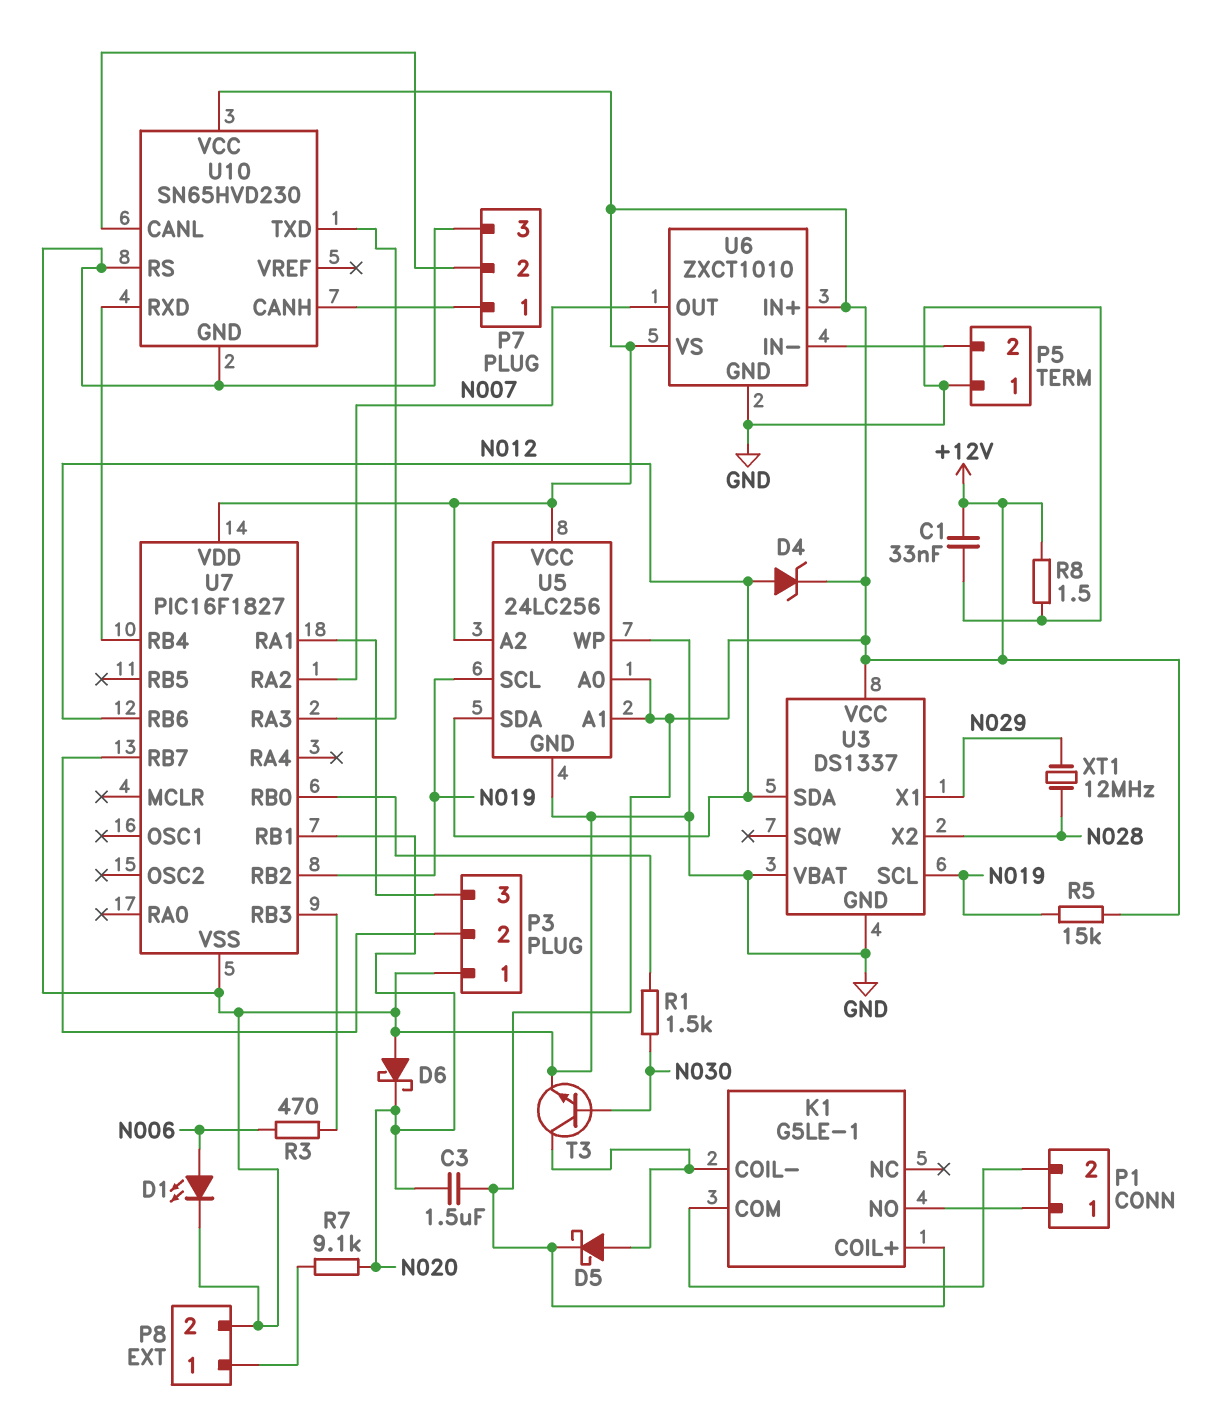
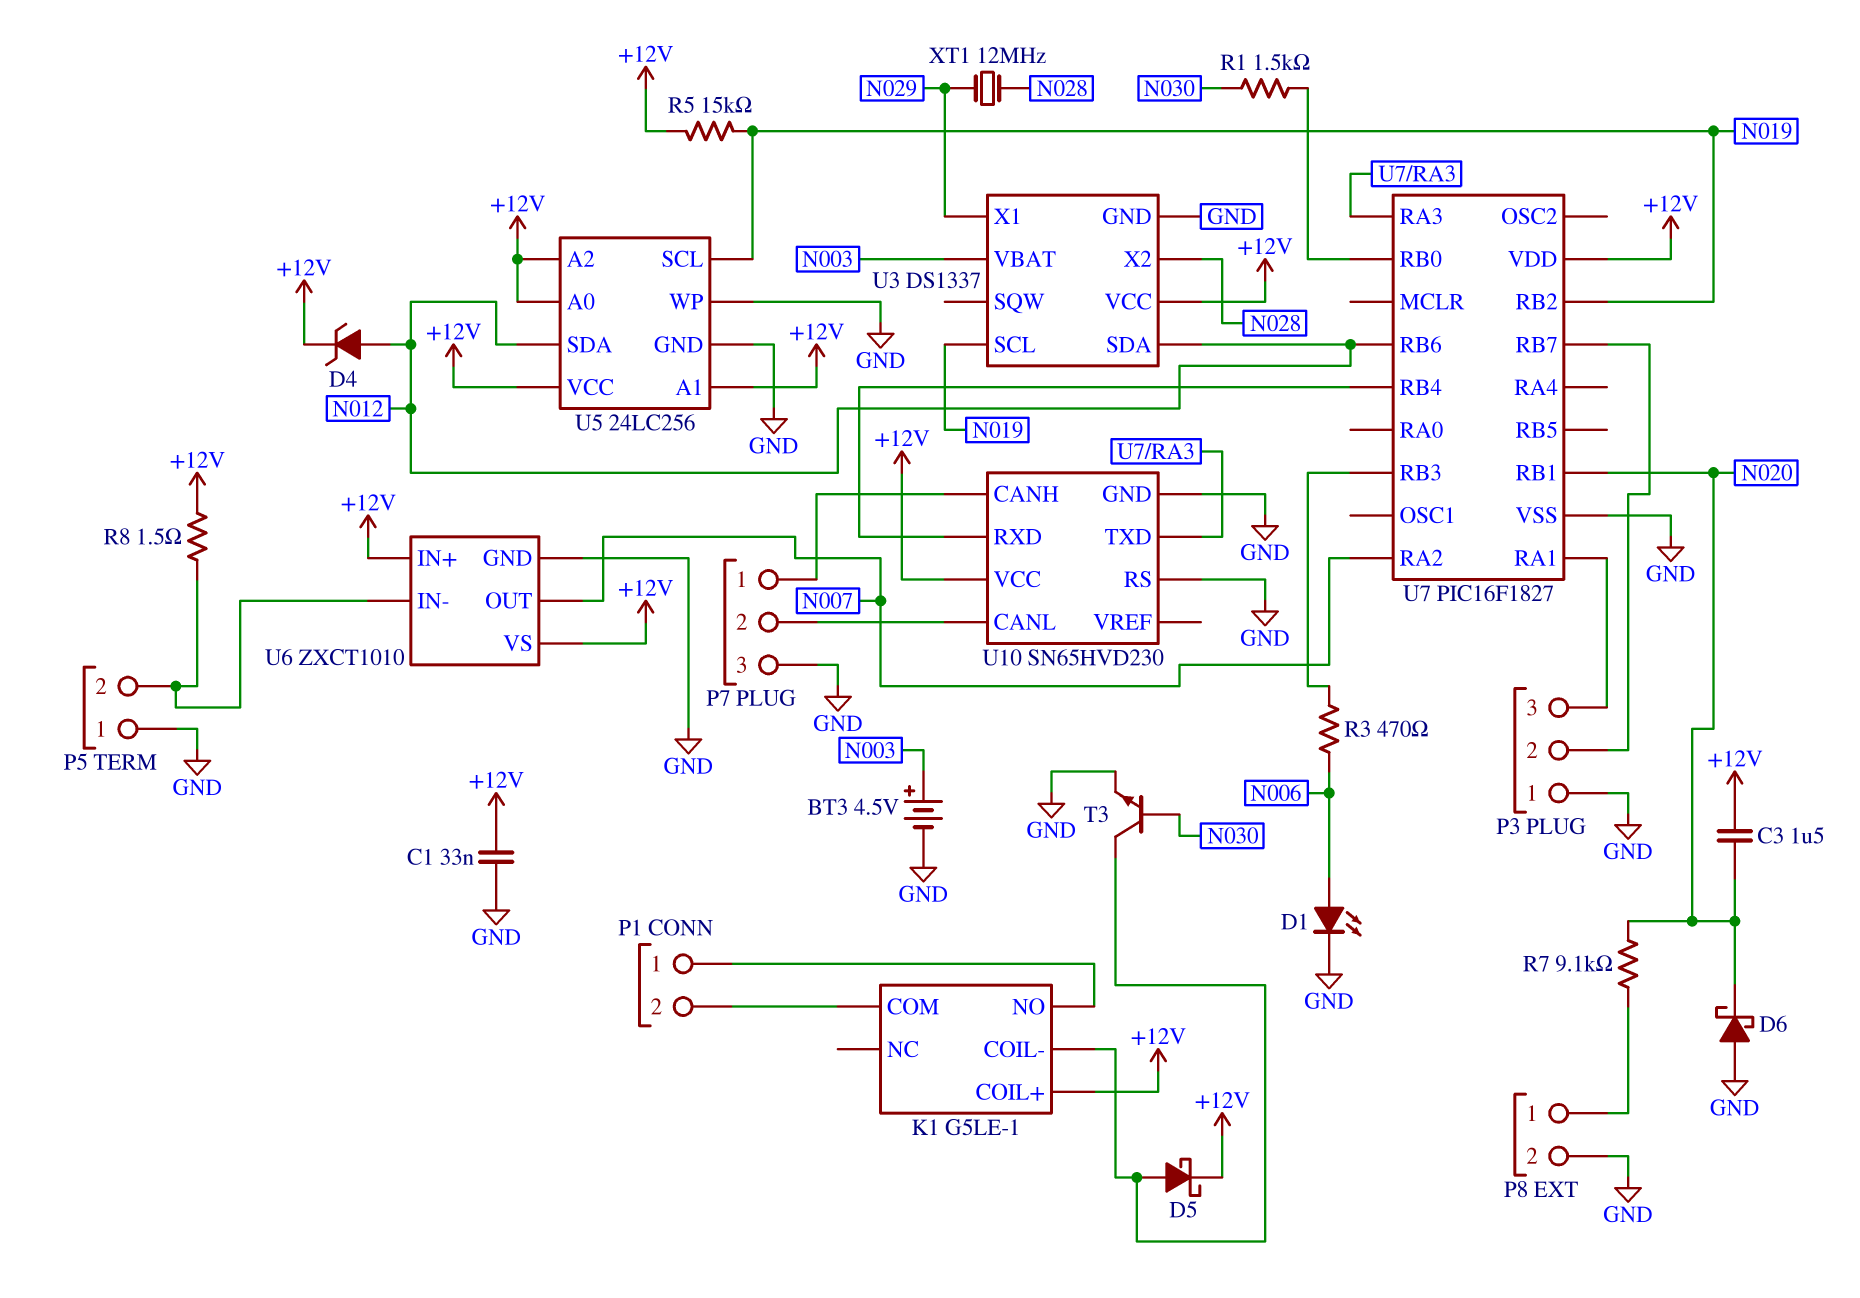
BT3: none -> 4.5V (plus N003, minus GND)
R8: 1.5 (+12V, GND) -> 1.5 (+12V, P5/2)
U3 pin VBAT: GND -> N003

